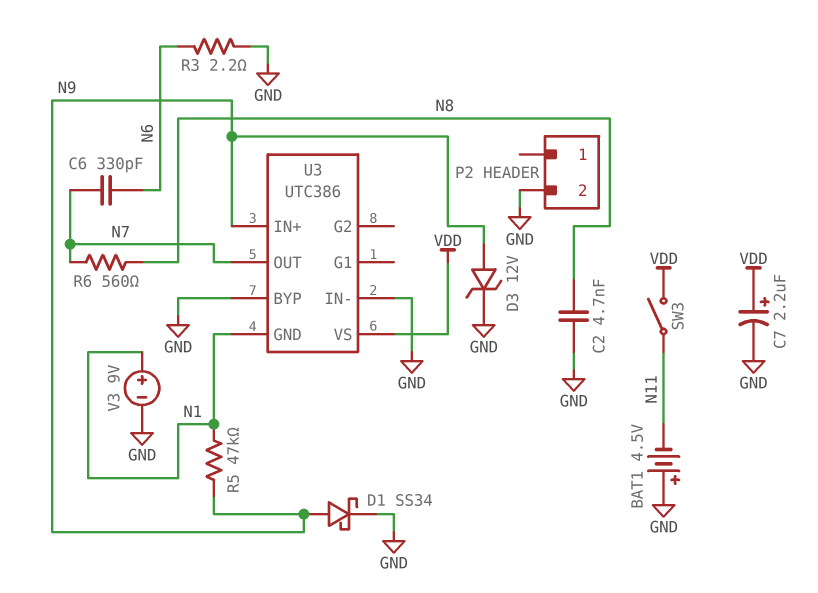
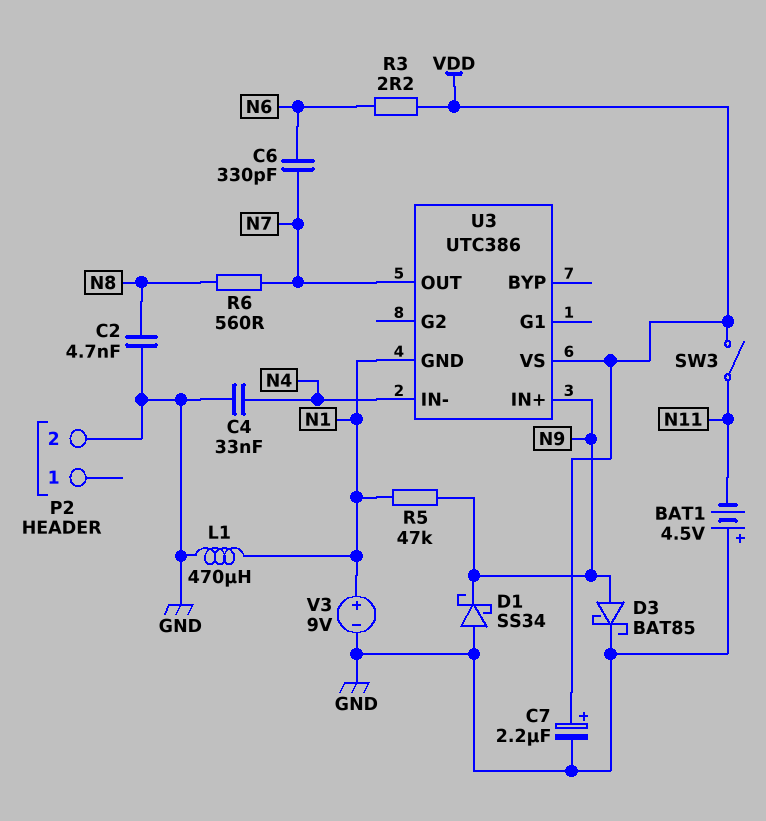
C4: none -> 33nF (GND, N4)
D1: schottky SS34 (A N9, K GND) -> schottky SS34 (A GND, K N9)
D3: zener 12V (A N9, K GND) -> schottky BAT85 (A N9, K GND)
L1: none -> 470uH (GND, N1)
R3: 2.2 (GND, N6) -> 2.2 (N6, VDD)
U3 pin BYP: GND -> none
U3 pin IN-: GND -> N4

